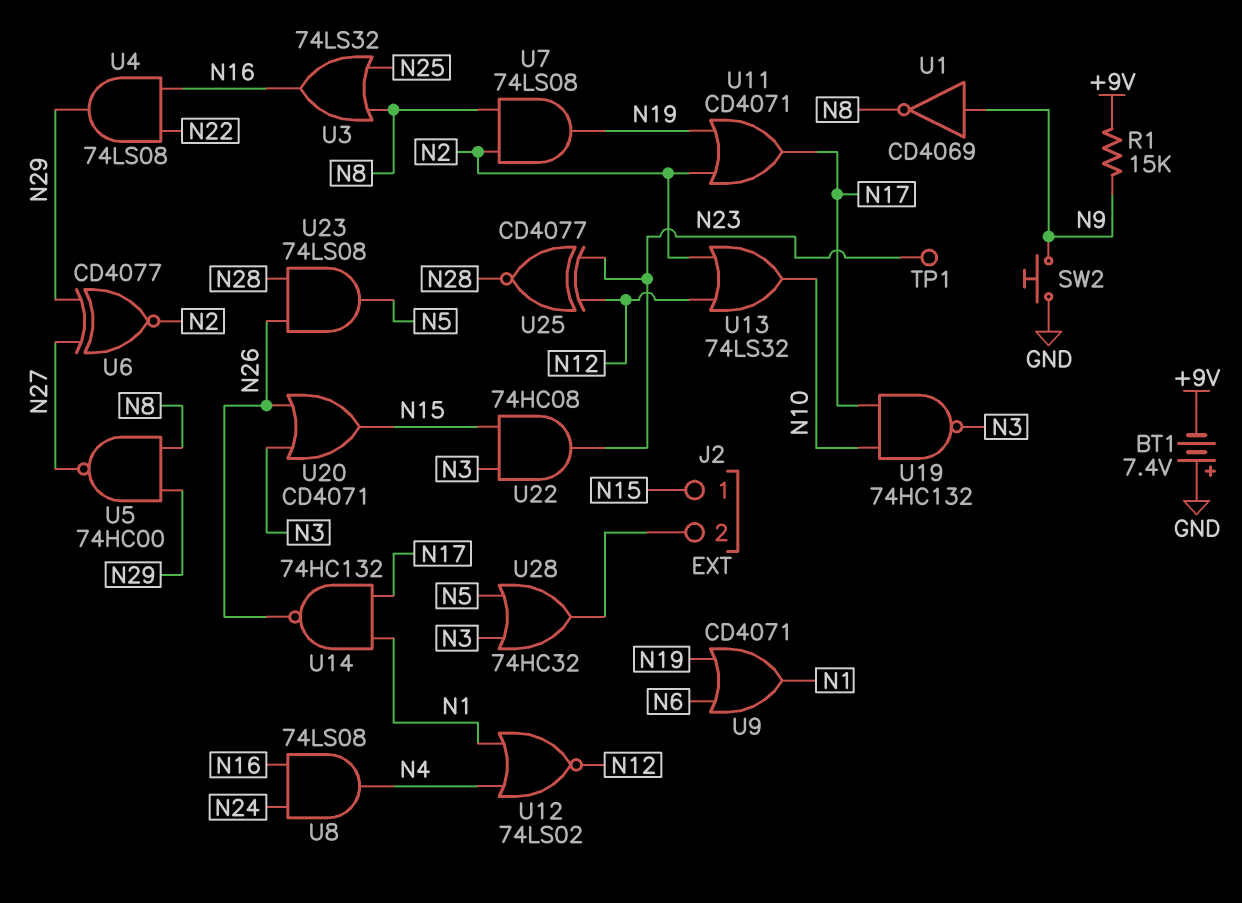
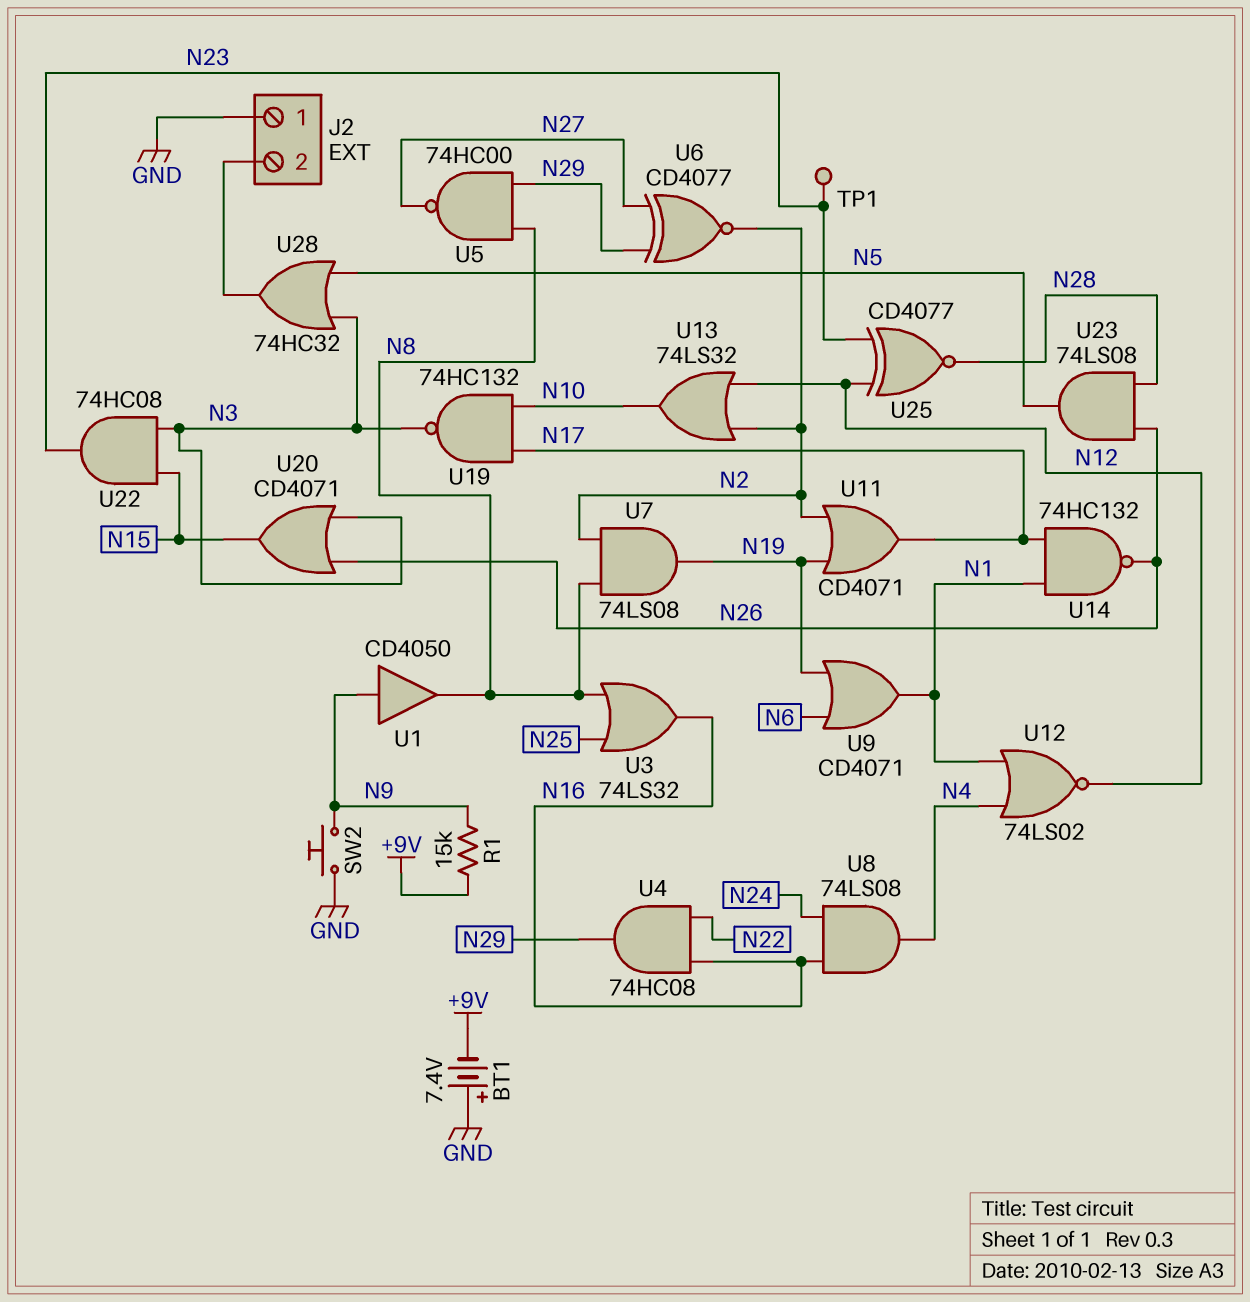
J2 pin 1: N15 -> GND
U1: NOT CD4069 (in N9, out N8) -> buffer CD4050 (in N9, out N8)
U4: AND 74LS08 (in N16, in N22, out N29) -> AND 74HC08 (in N16, in N22, out N29)

